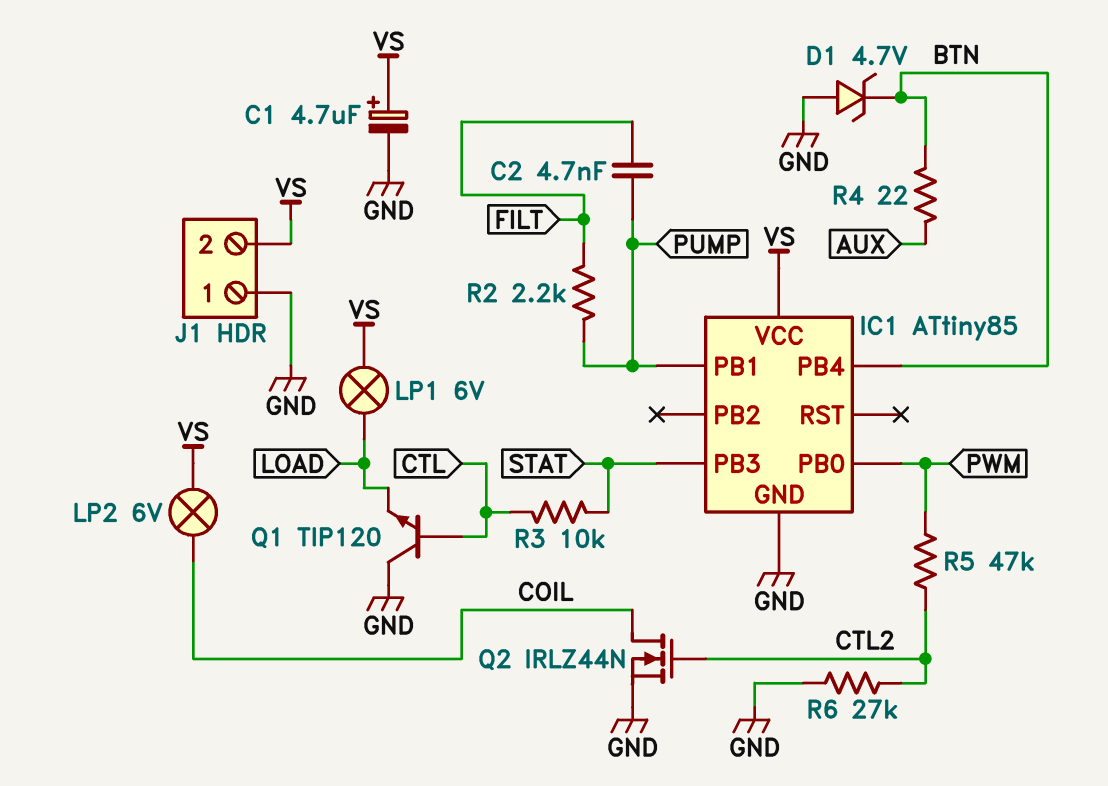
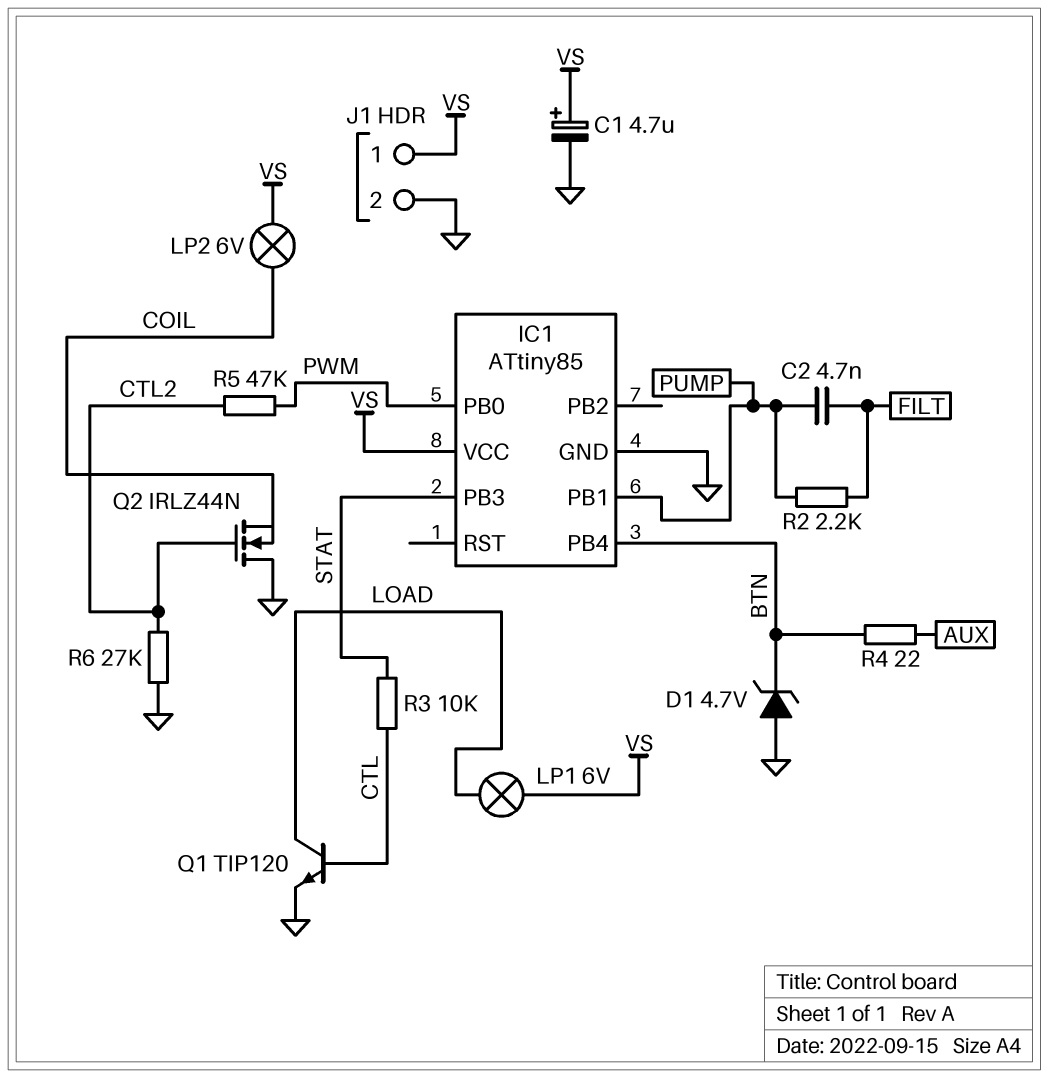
J1 pin 1: GND -> VS
J1 pin 2: VS -> GND
Q1: NPN TIP120 (B CTL, C GND, E LOAD) -> NPN TIP120 (B CTL, C LOAD, E GND)
Q2: NMOS IRLZ44N (G CTL2, D COIL, S GND) -> NMOS IRLZ44N (G CTL2, D GND, S COIL)

